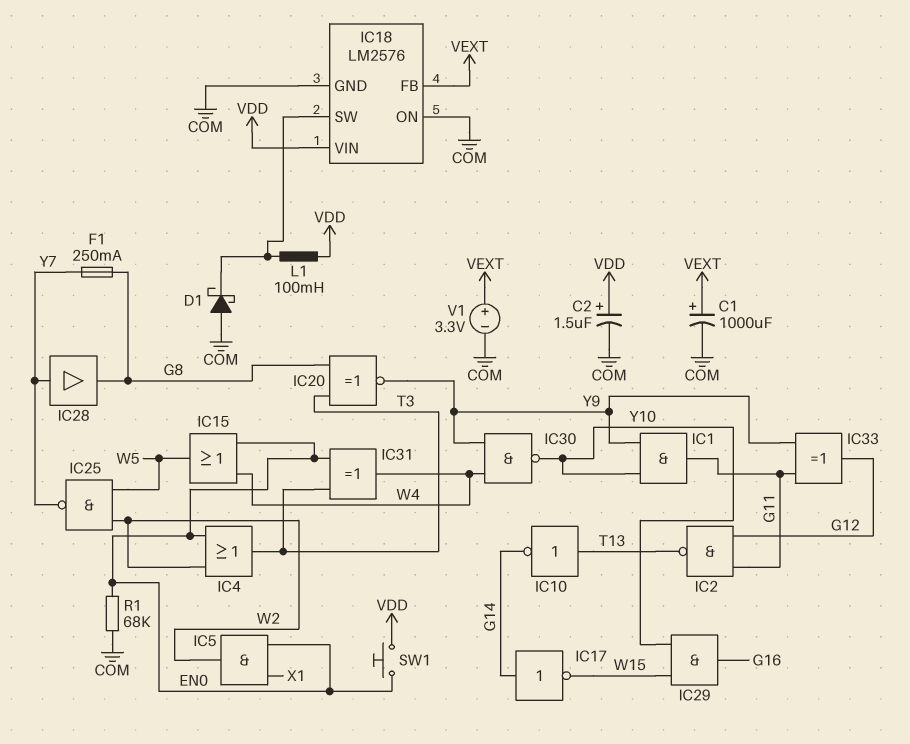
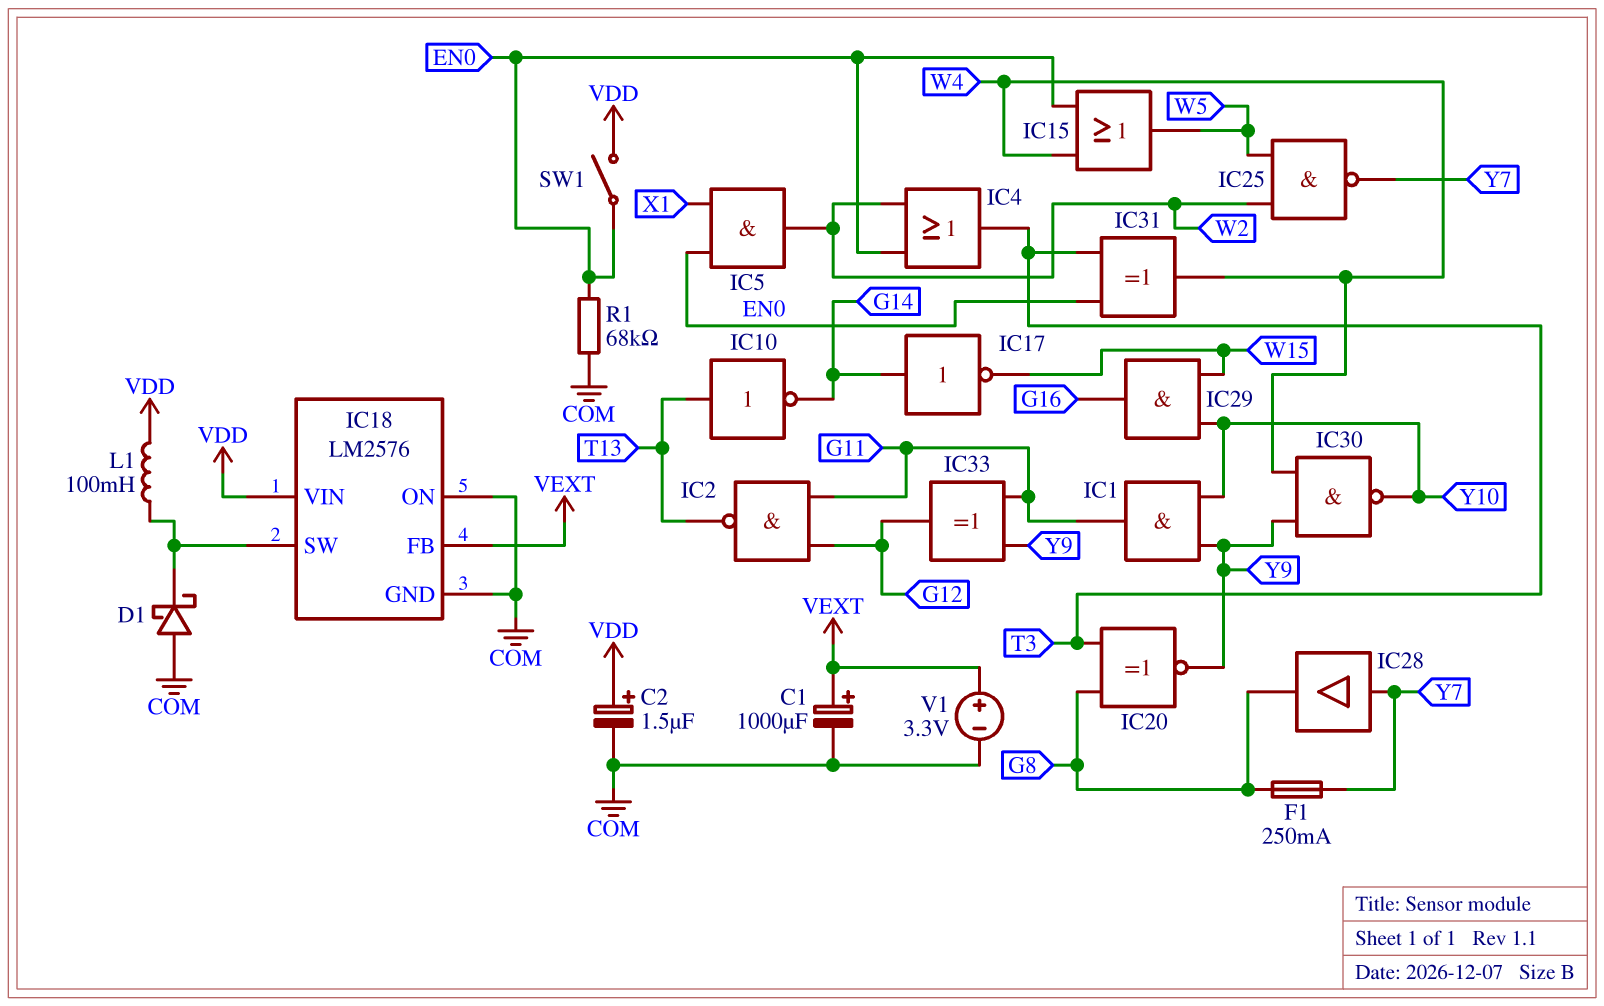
SW1: button (EN0, VDD) -> switch (EN0, VDD)

